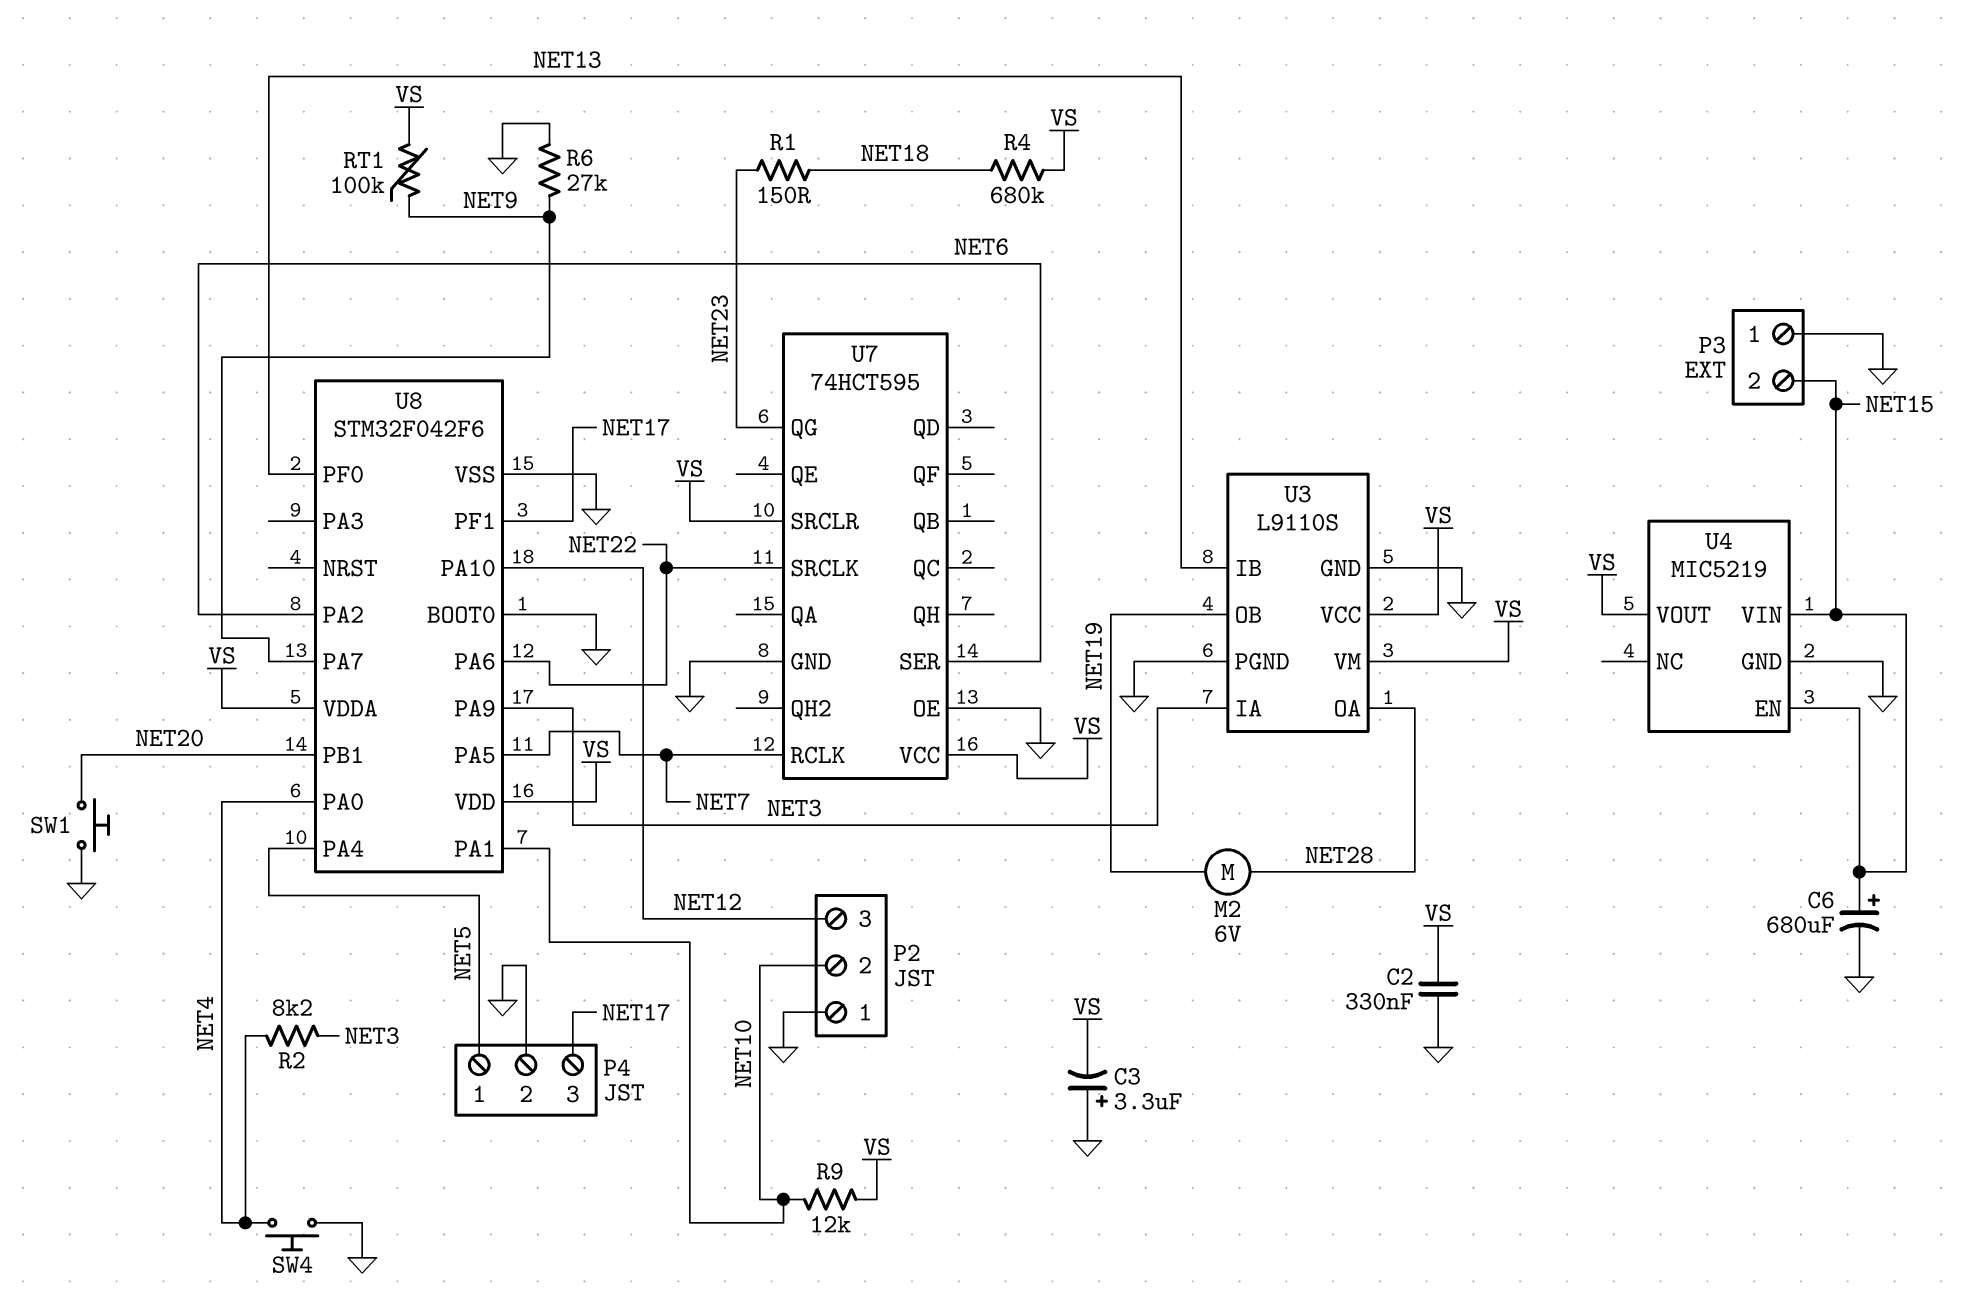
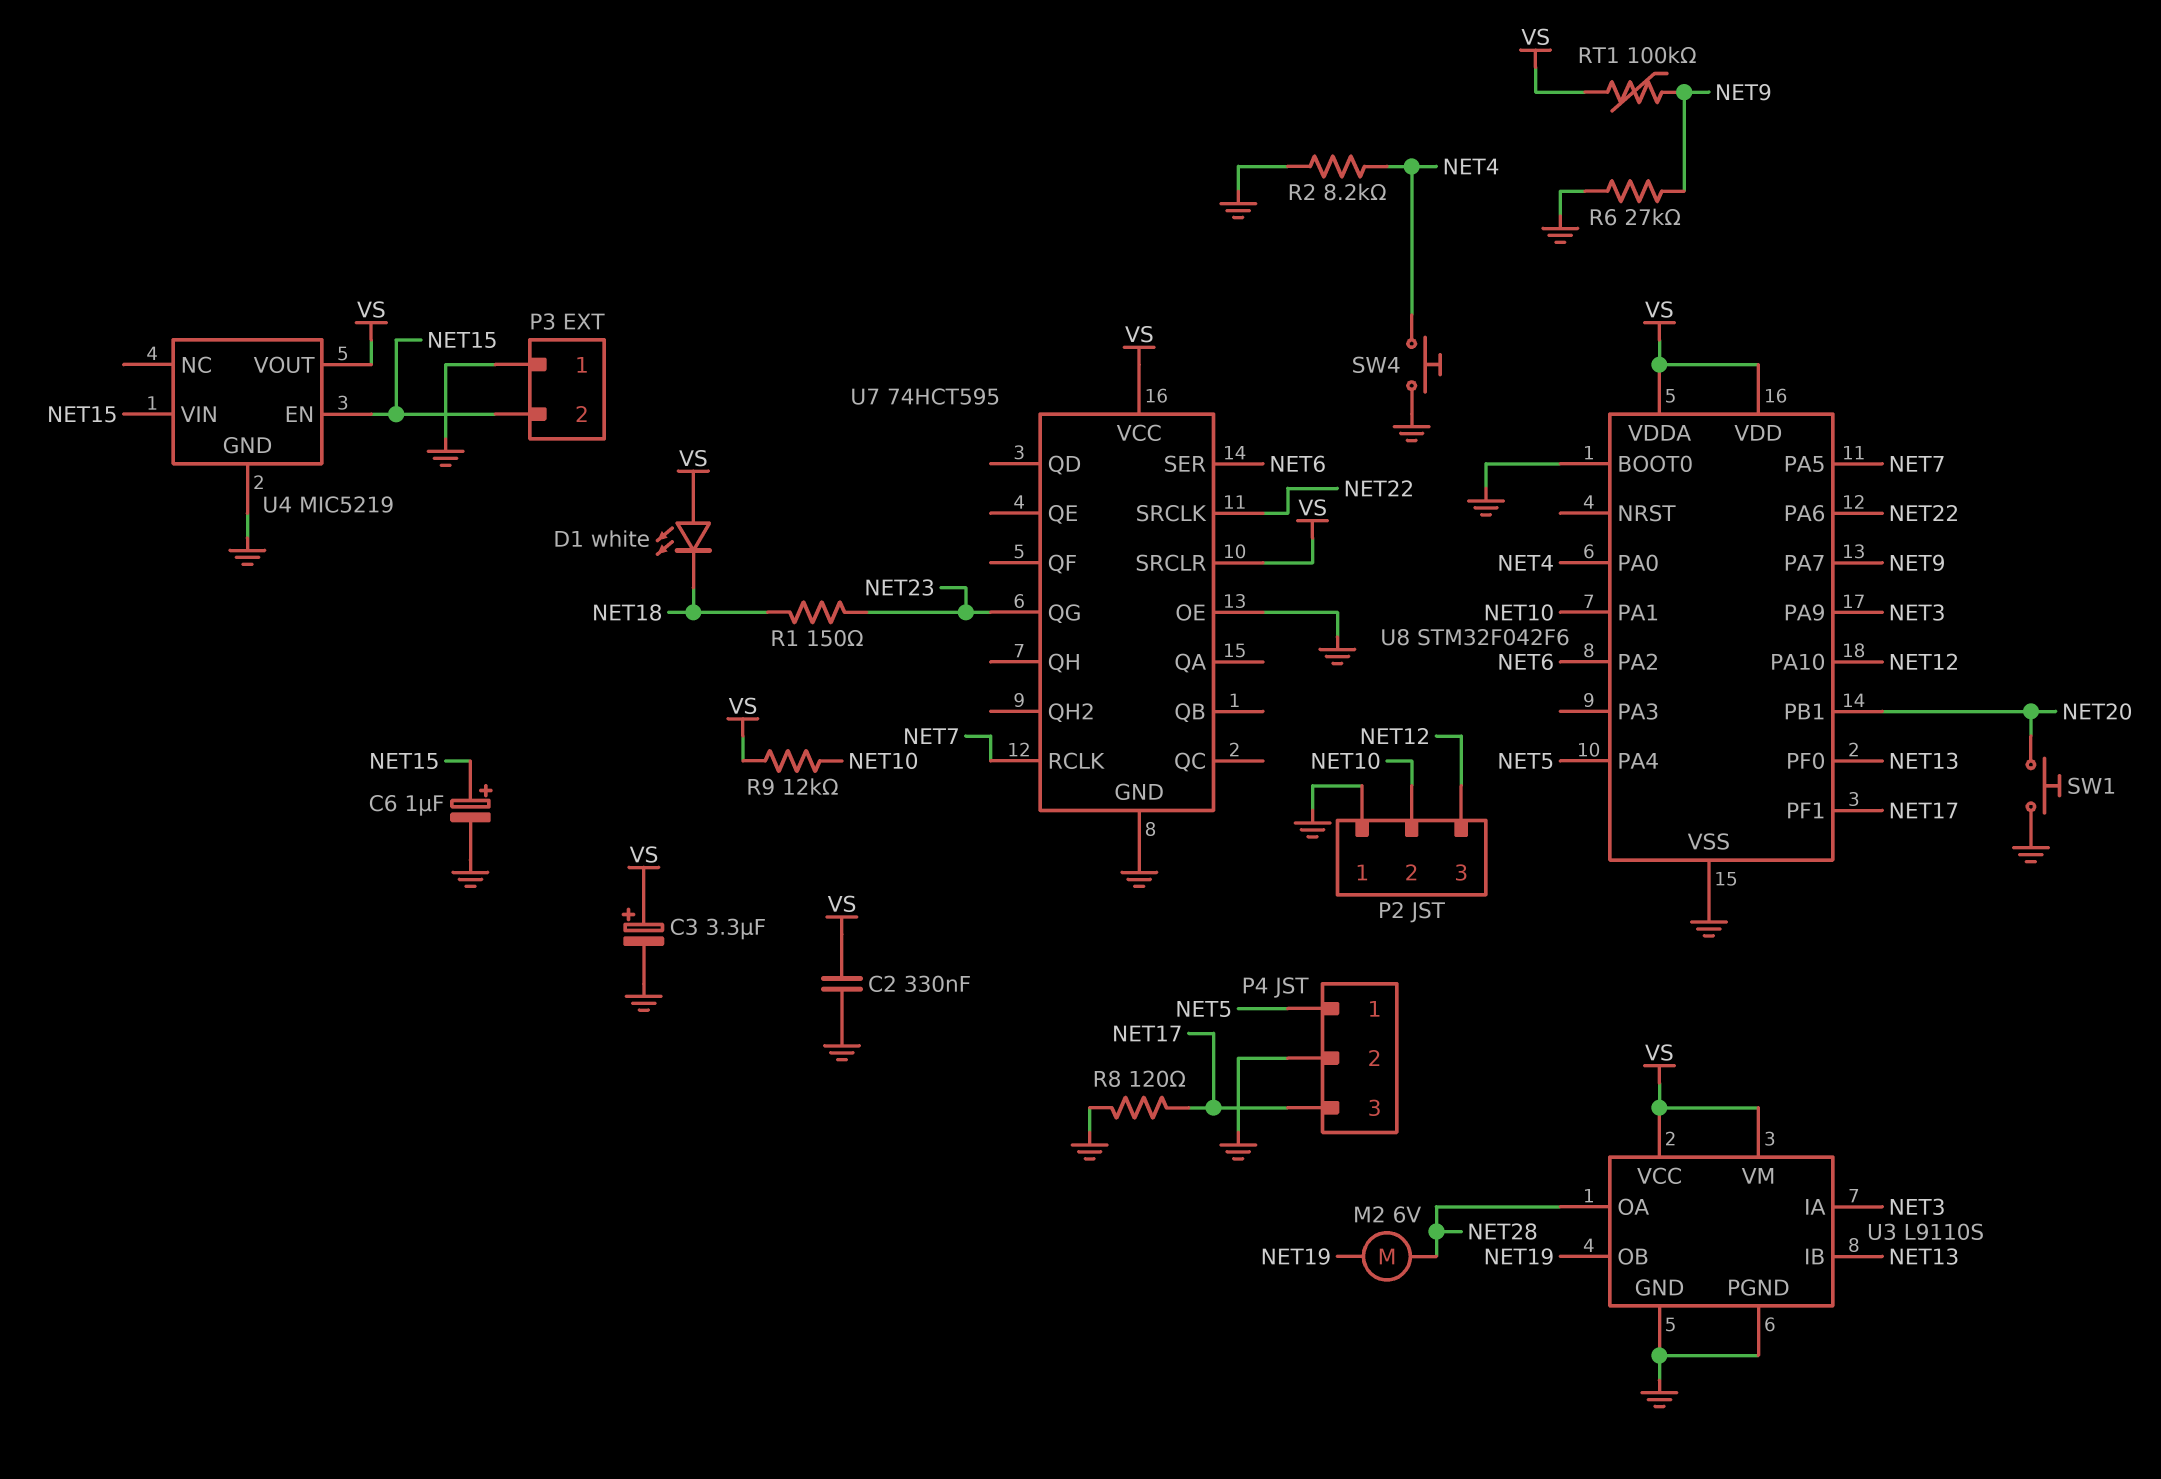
C3: 3.3uF (plus GND, minus VS) -> 3.3uF (plus VS, minus GND)
C6: 680uF (plus NET15, minus GND) -> 1uF (plus NET15, minus GND)
D1: none -> LED white (A VS, K NET18)
R2: 8.2k (NET3, NET4) -> 8.2k (GND, NET4)
R4: 680k (NET18, VS) -> none
R8: none -> 120 (GND, NET17)

